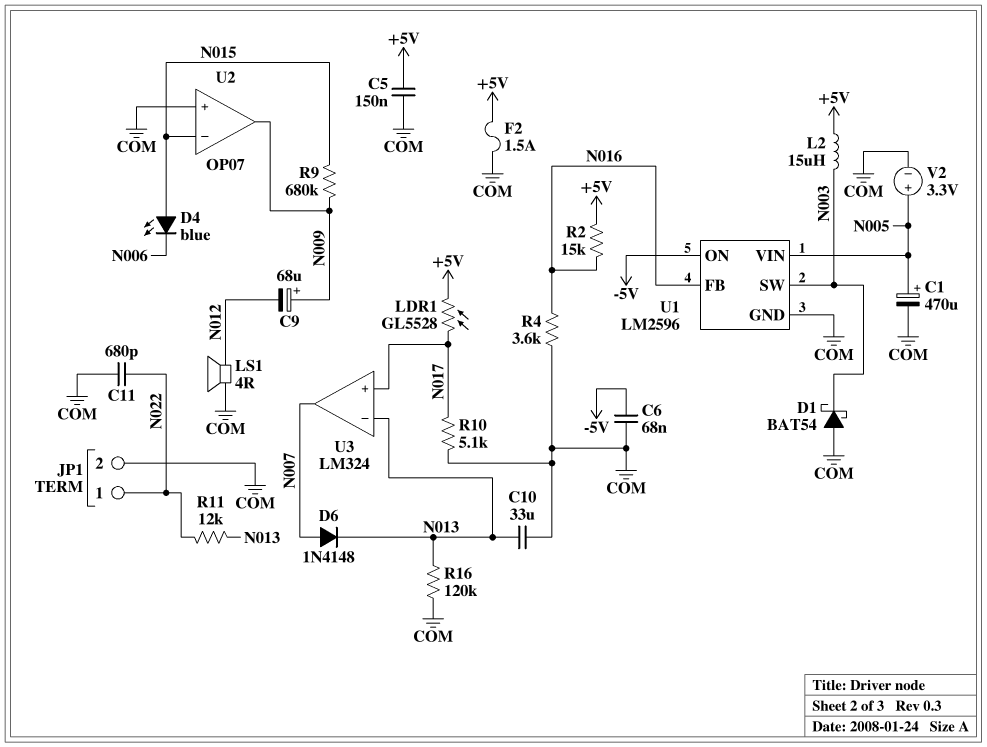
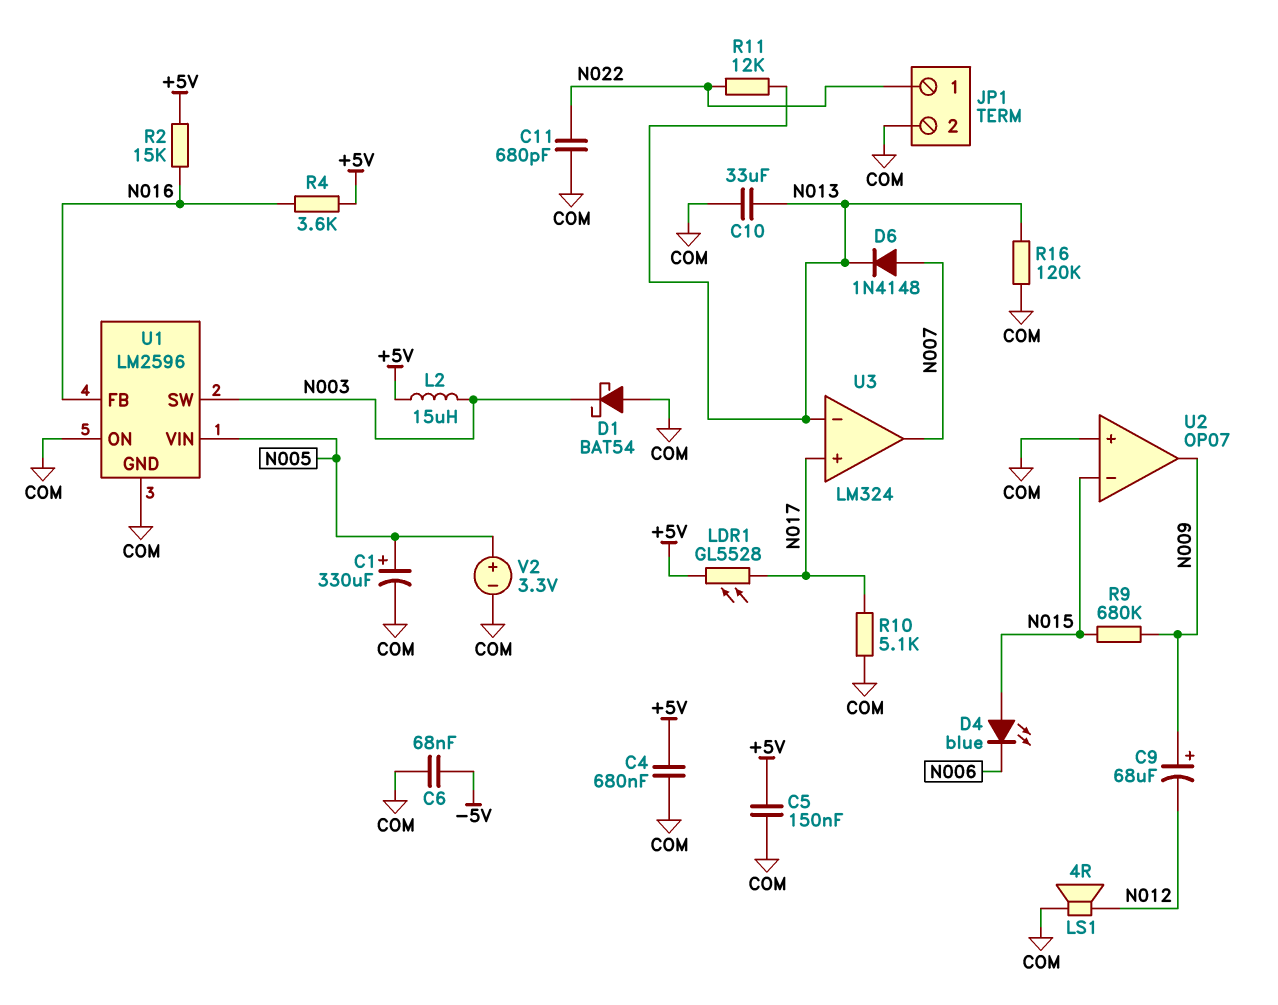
C1: 470uF (plus N005, minus COM) -> 330uF (plus N005, minus COM)
C4: none -> 680nF (+5V, COM)
F2: 1.5A (+5V, COM) -> none
R4: 3.6k (COM, N016) -> 3.6k (+5V, N016)
U1 pin ON: -5V -> COM

